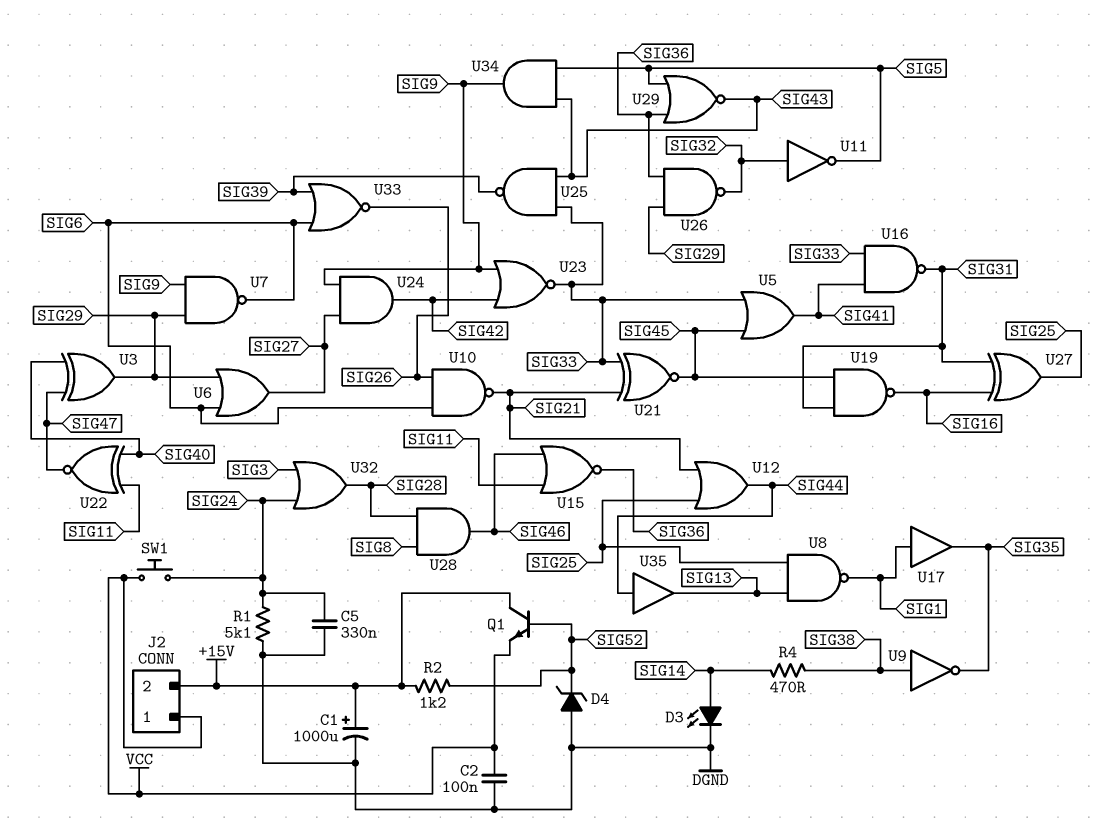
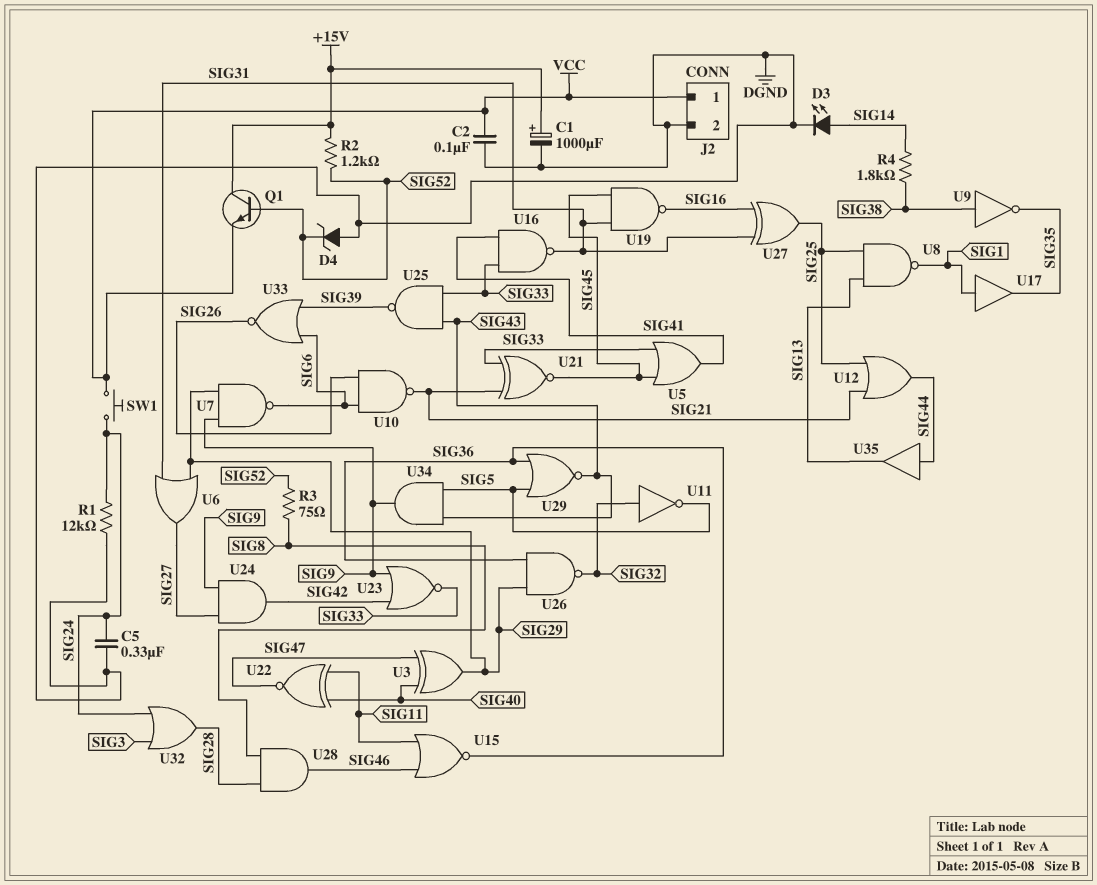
J2 pin 2: +15V -> DGND
R1: 5.1k (DGND, SIG24) -> 12k (DGND, SIG24)
R3: none -> 75 (SIG8, SIG52)
R4: 470 (SIG14, SIG38) -> 1.8k (SIG14, SIG38)
U6: OR (in SIG6, in SIG29, out SIG27) -> OR (in SIG29, in SIG31, out SIG27)

